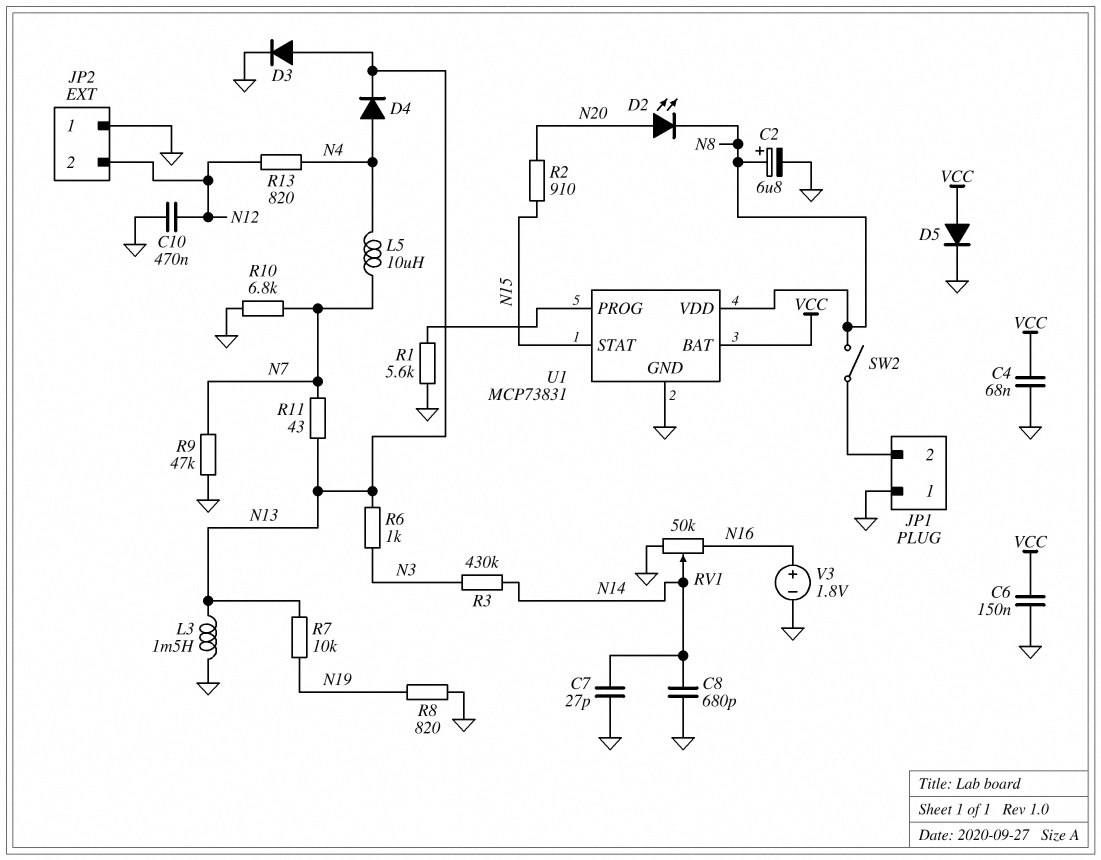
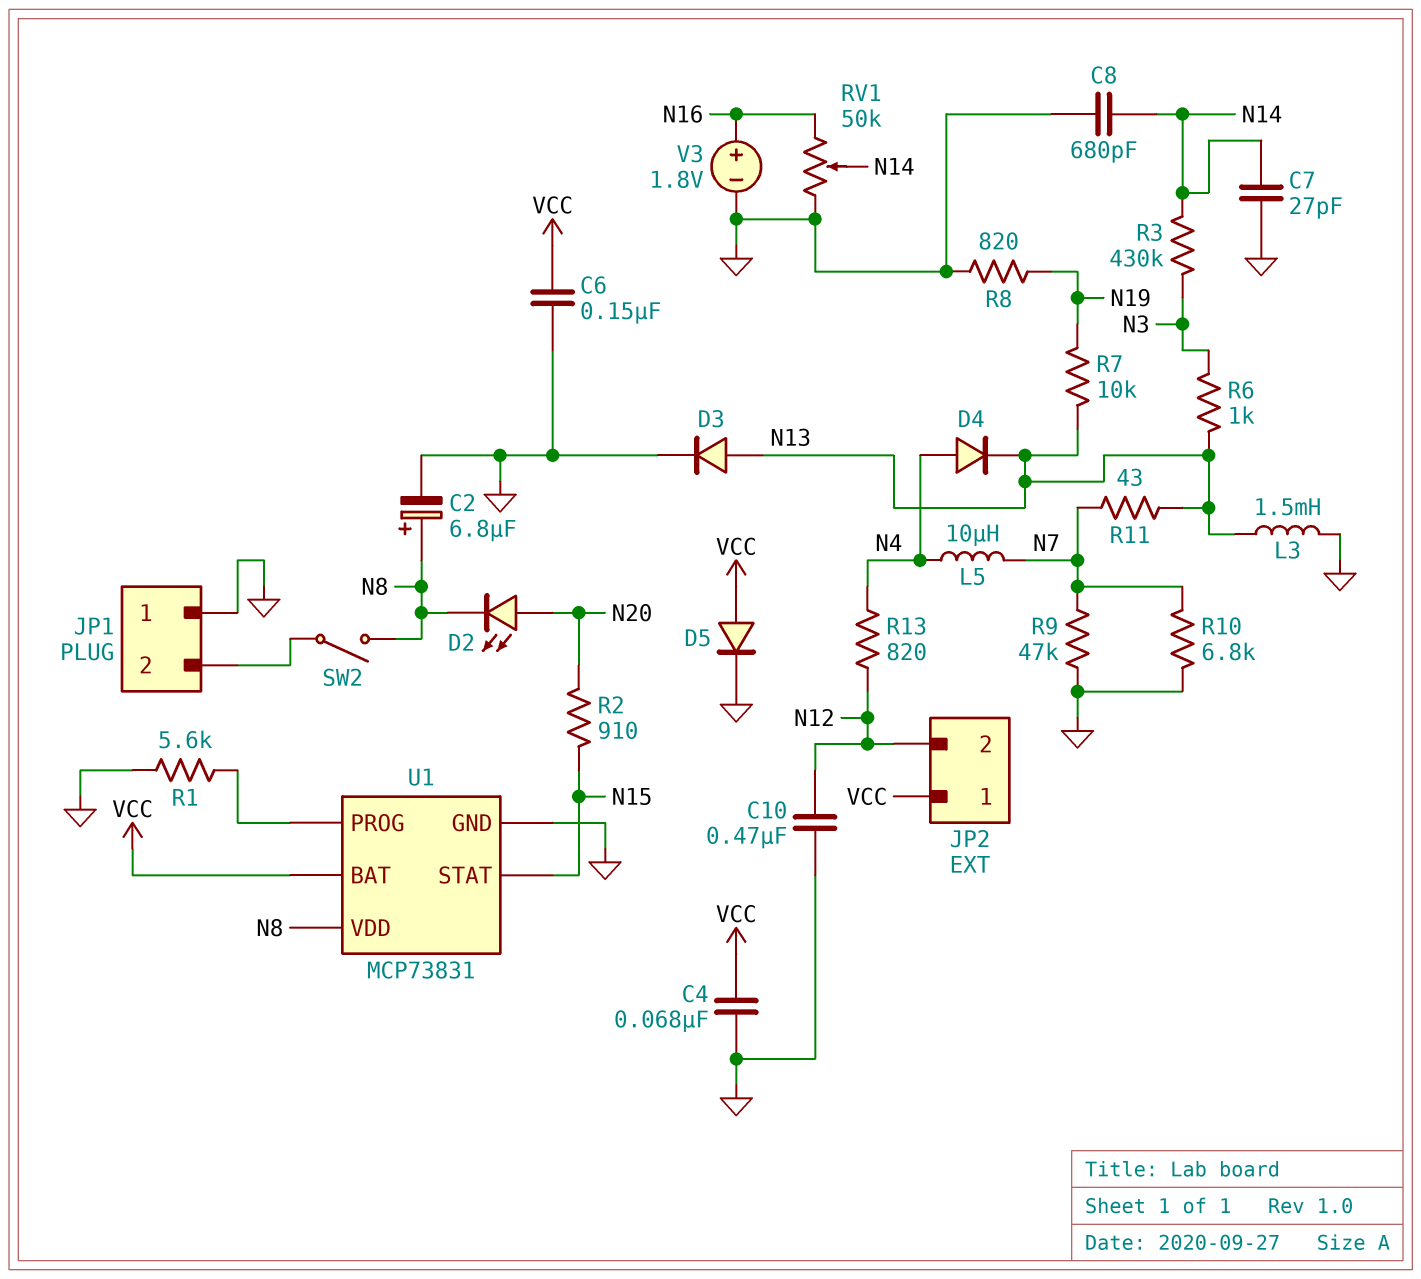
JP2 pin 1: GND -> VCC

